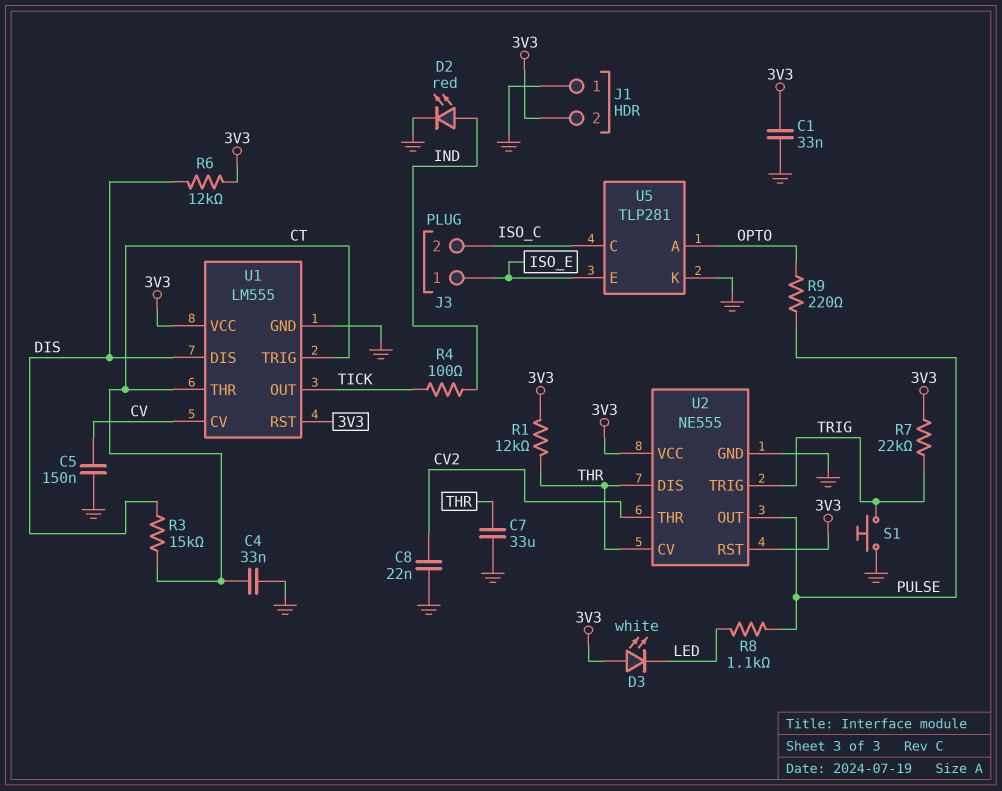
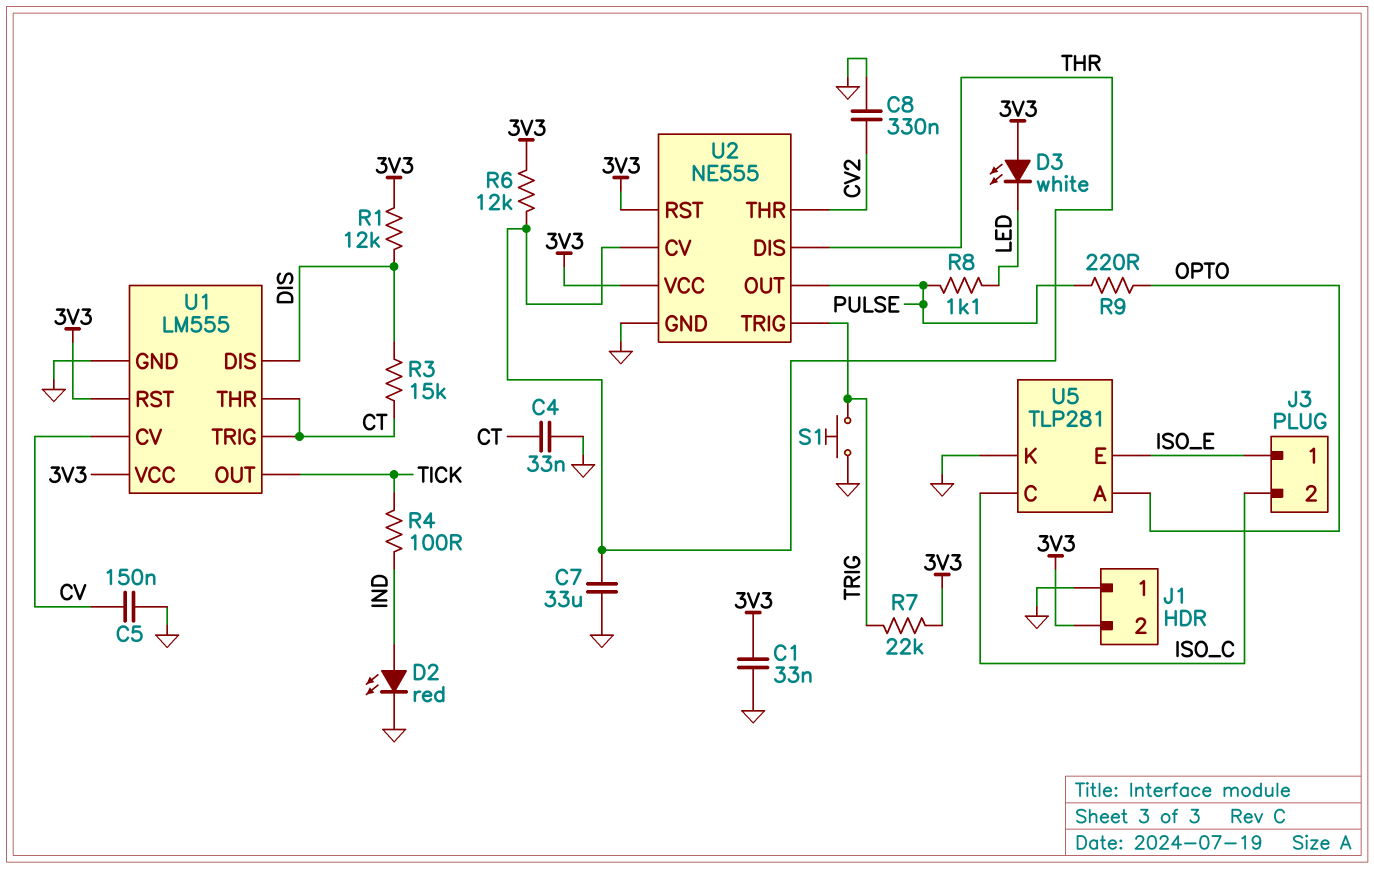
C8: 22nF (CV2, GND) -> 330nF (CV2, GND)
R1: 12k (3V3, THR) -> 12k (3V3, DIS)
R6: 12k (3V3, DIS) -> 12k (3V3, THR)

